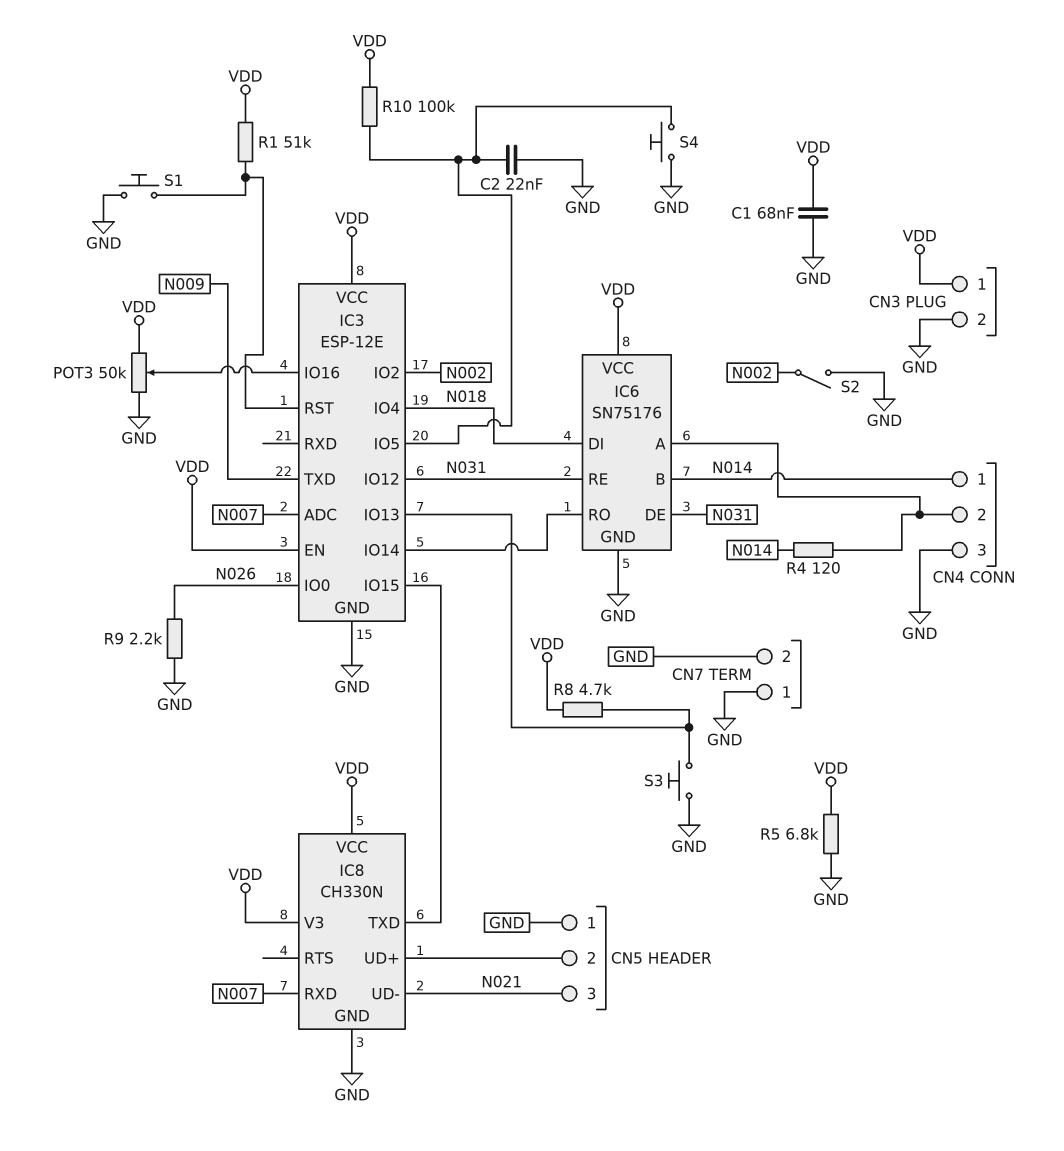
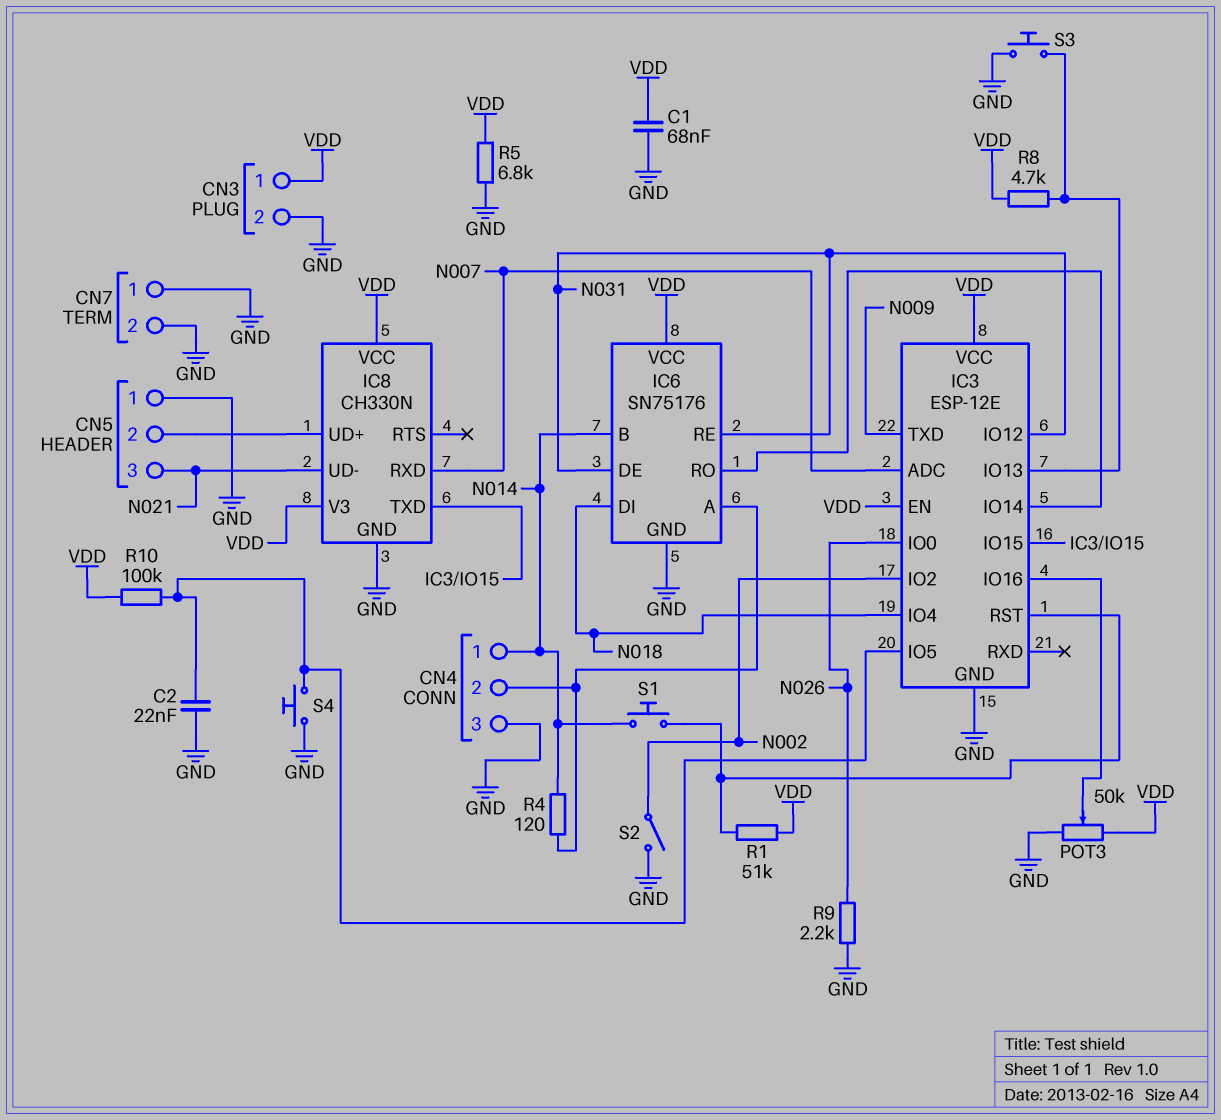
S1: button (GND, IC3/RST) -> button (IC3/RST, N014)

